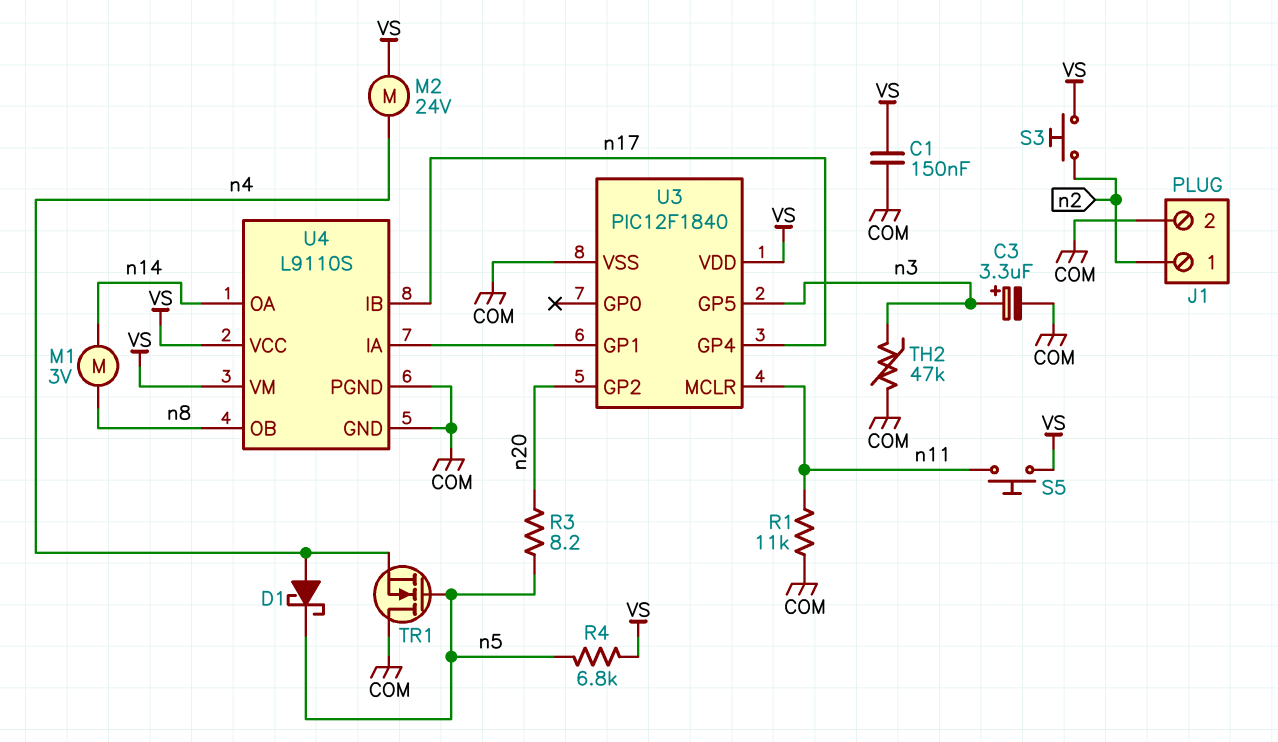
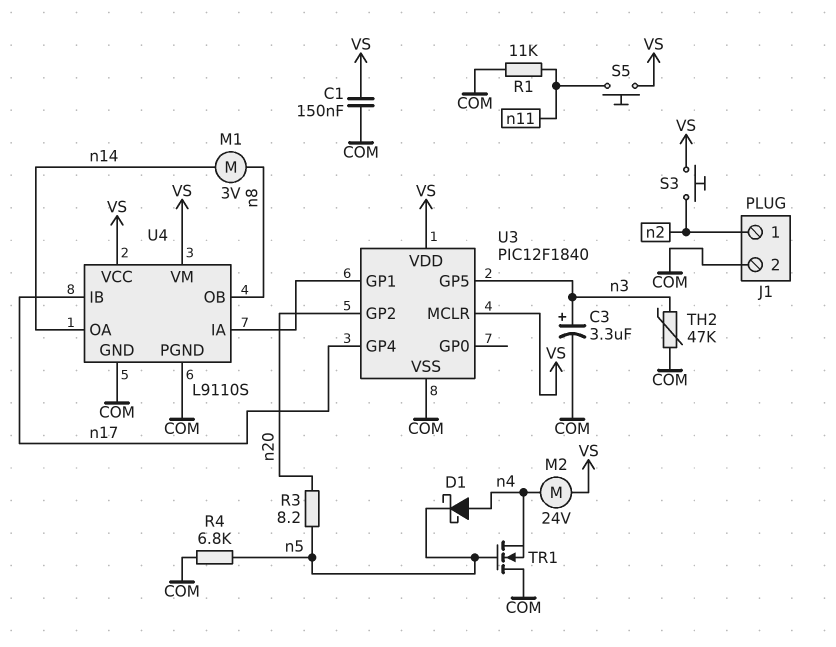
R4: 6.8k (VS, n5) -> 6.8k (COM, n5)
U3 pin MCLR: n11 -> VS

